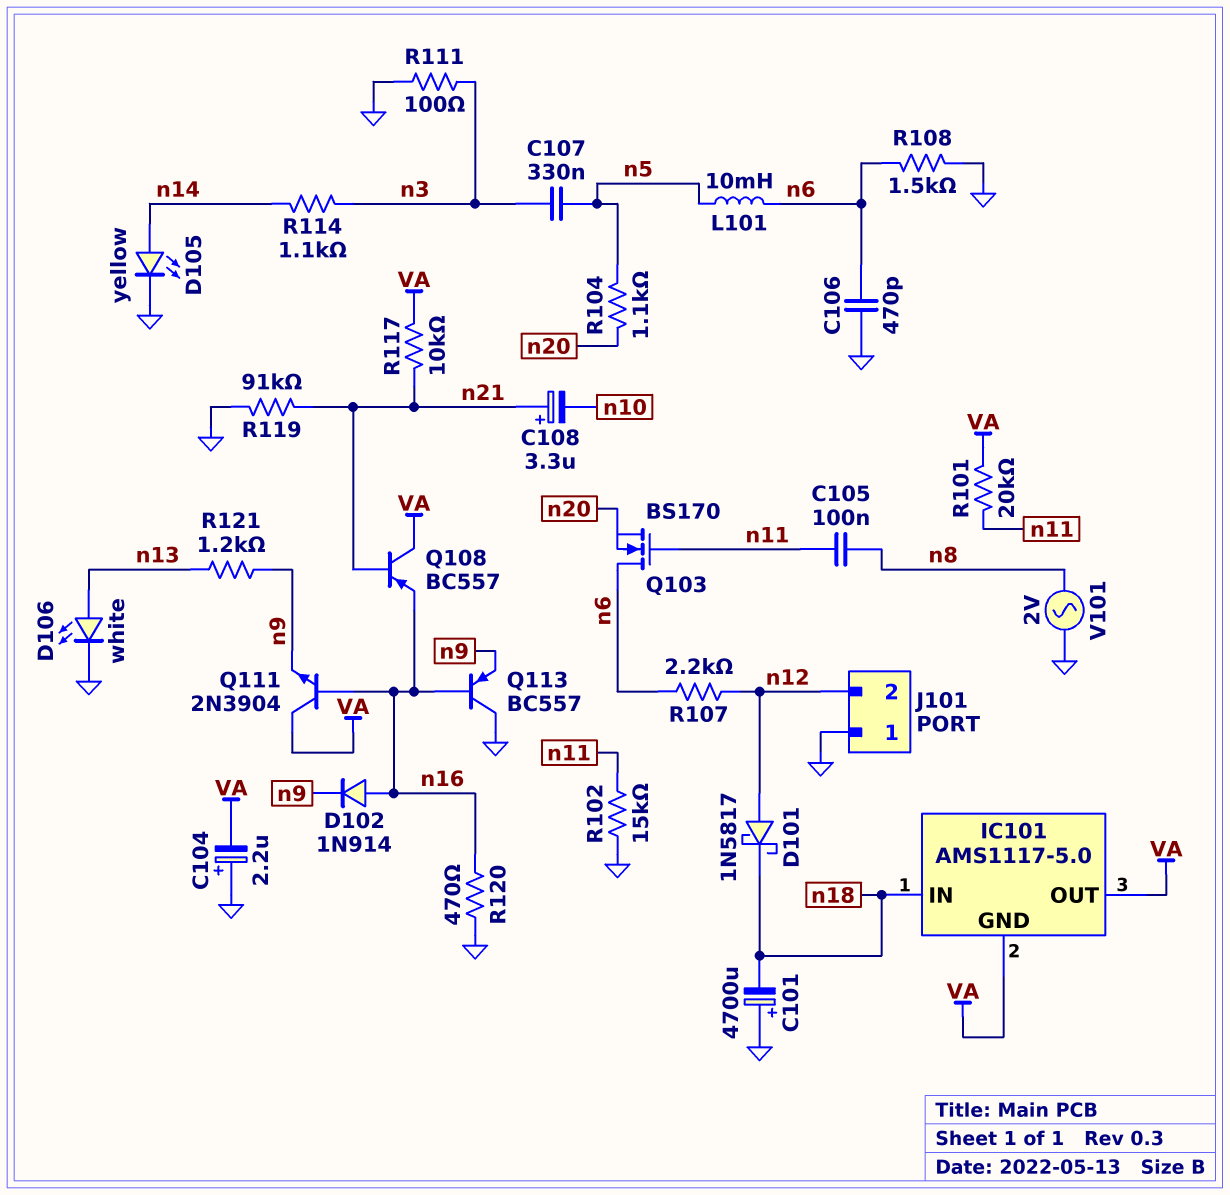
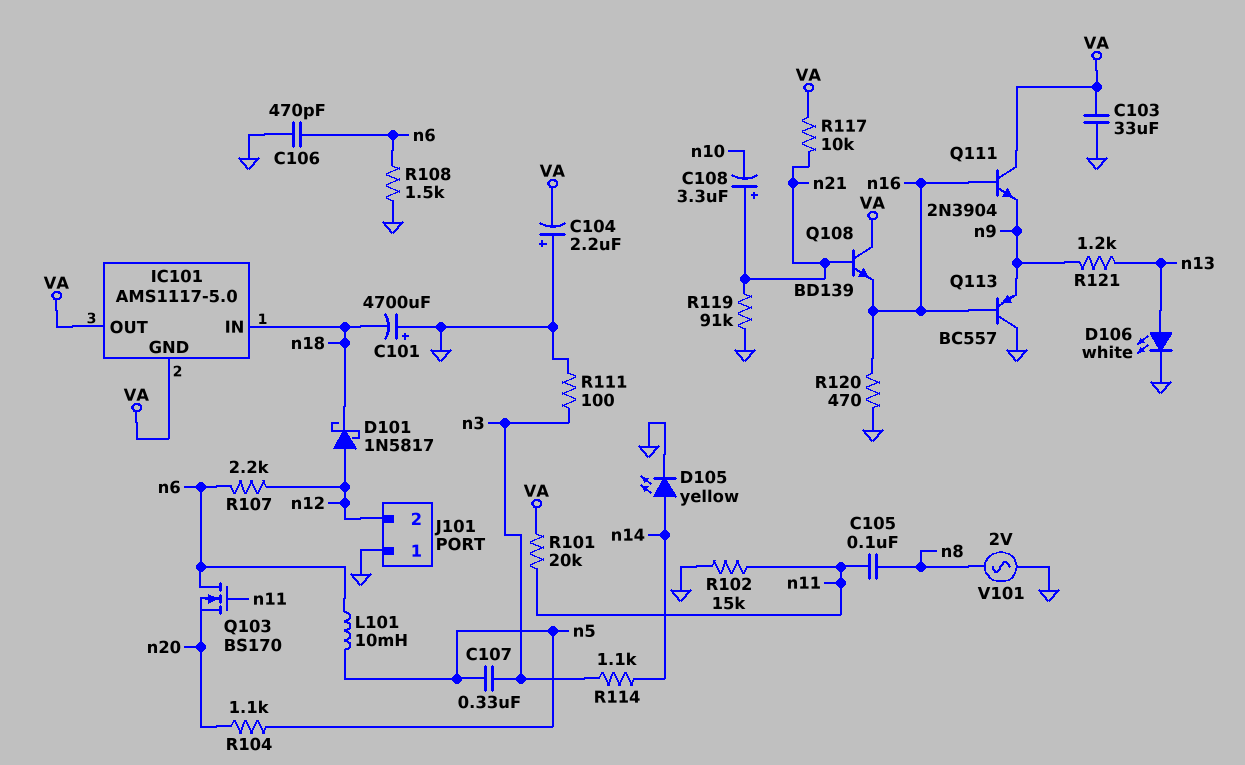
C103: none -> 33uF (GND, VA)
D102: diode 1N914 (A n16, K n9) -> none
Q108: PNP BC557 (B n21, C VA, E n16) -> NPN BD139 (B n21, C VA, E n16)

